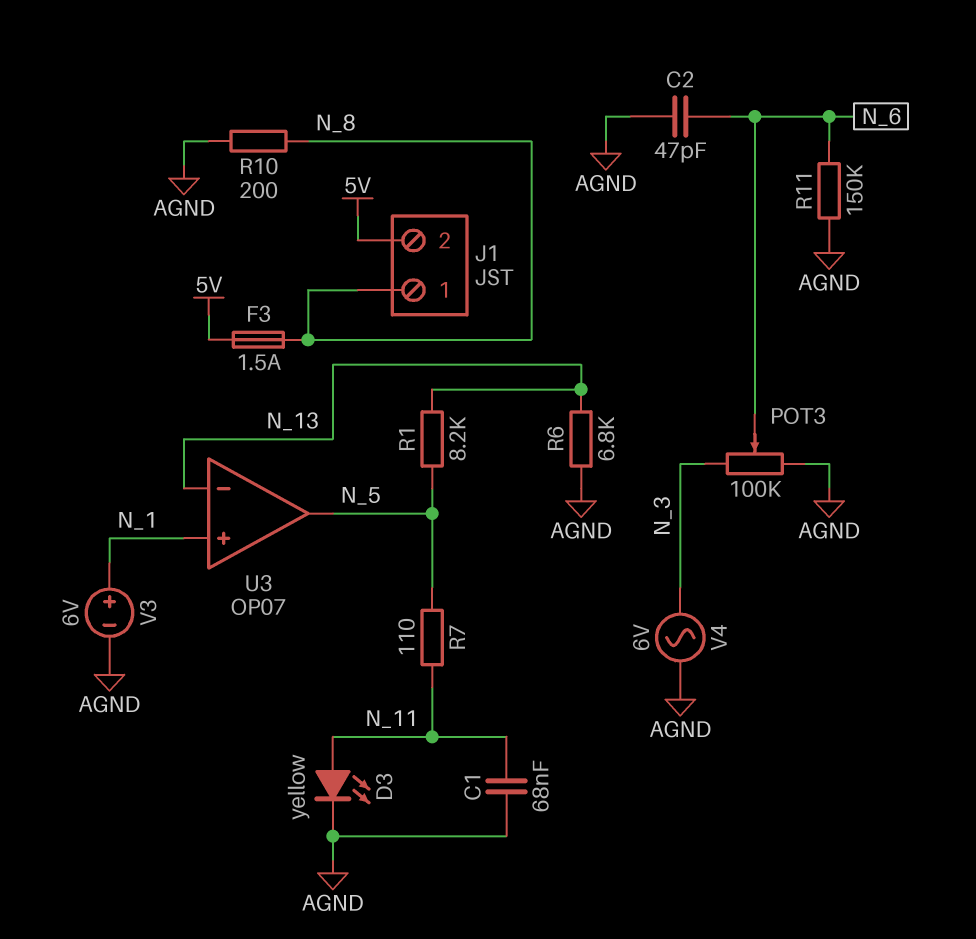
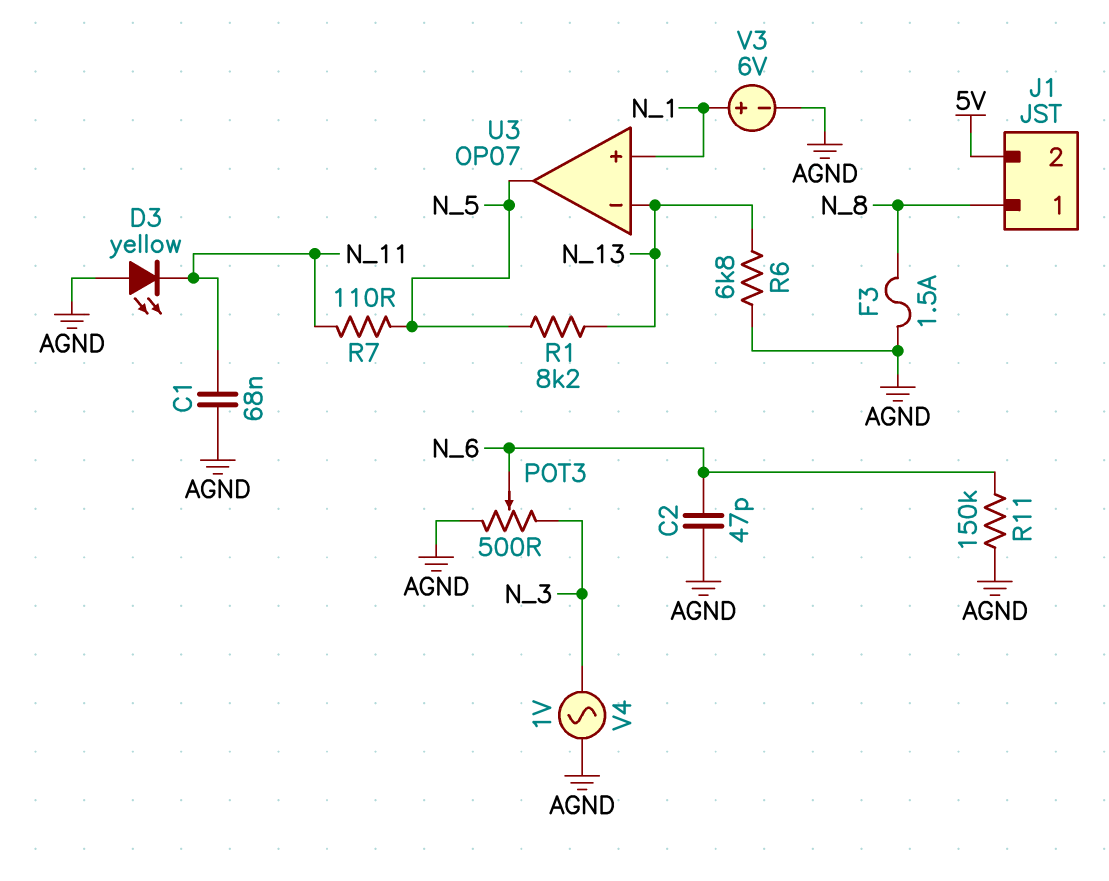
D3: LED yellow (A N_11, K AGND) -> LED yellow (A AGND, K N_11)
F3: 1.5A (5V, N_8) -> 1.5A (AGND, N_8)
POT3: 100k (AGND, N_3, wiper N_6) -> 500 (AGND, N_3, wiper N_6)
R10: 200 (AGND, N_8) -> none
V4: AC 6V (AGND, N_3) -> AC 1V (AGND, N_3)

